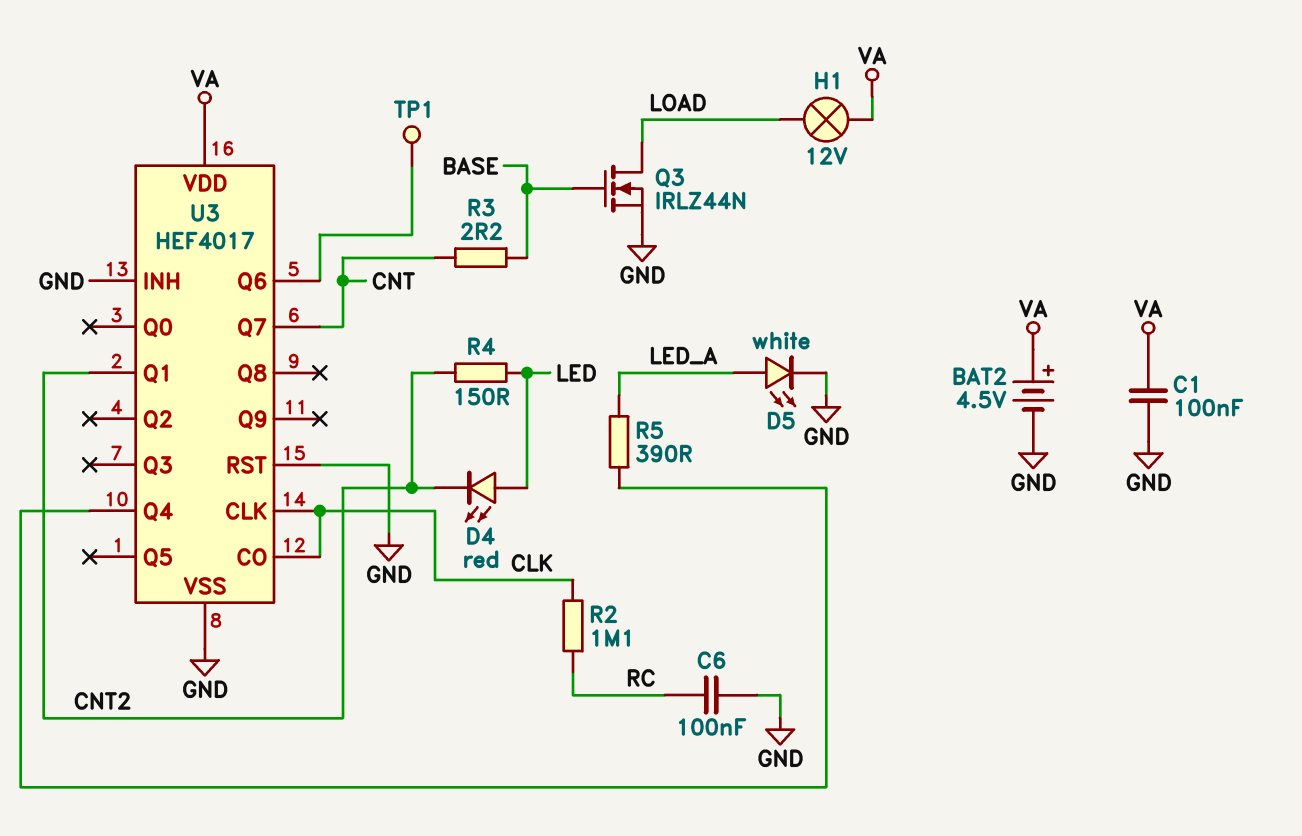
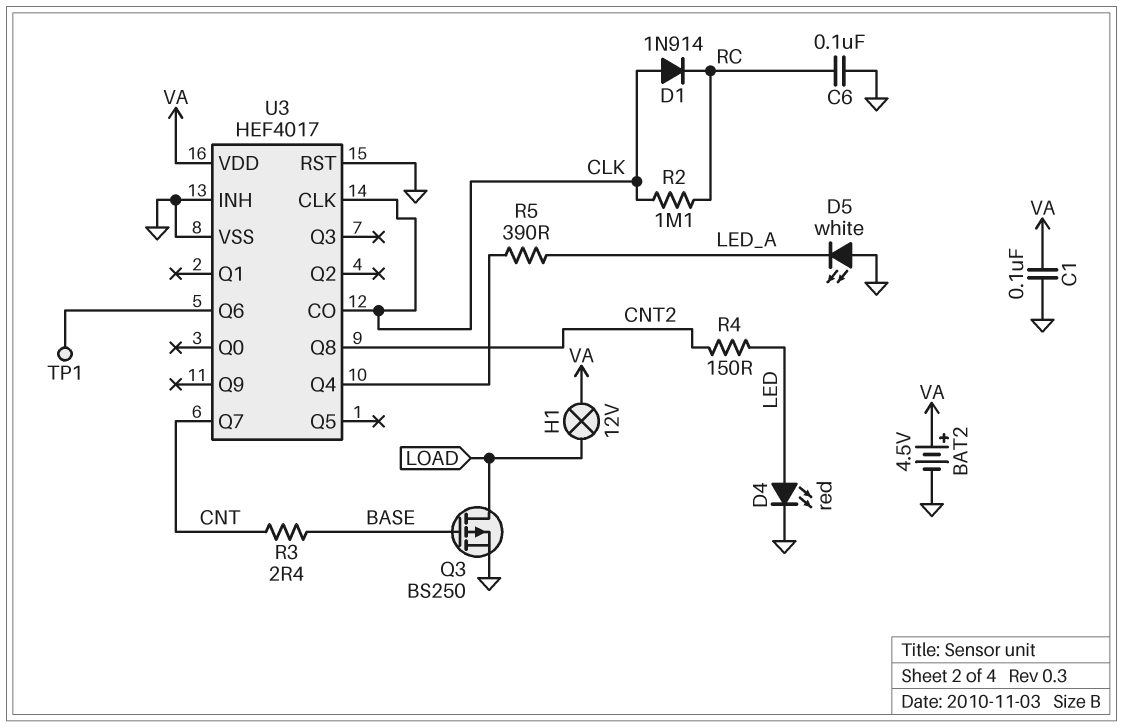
D1: none -> diode 1N914 (A CLK, K RC)
D4: LED red (A LED, K CNT2) -> LED red (A LED, K GND)
D5: LED white (A LED_A, K GND) -> LED white (A GND, K LED_A)
Q3: NMOS IRLZ44N (G BASE, D LOAD, S GND) -> PMOS BS250 (G BASE, D LOAD, S GND)
R3: 2.2 (BASE, CNT) -> 2.4 (BASE, CNT)
U3 pin Q1: CNT2 -> none
U3 pin Q8: none -> CNT2

